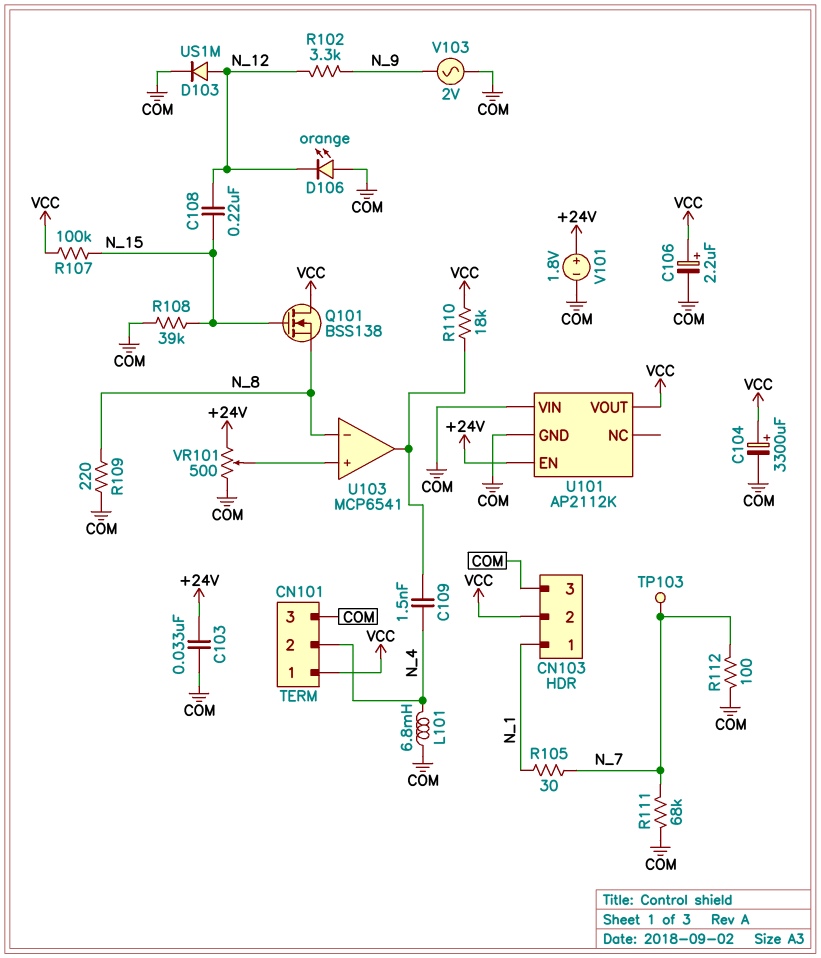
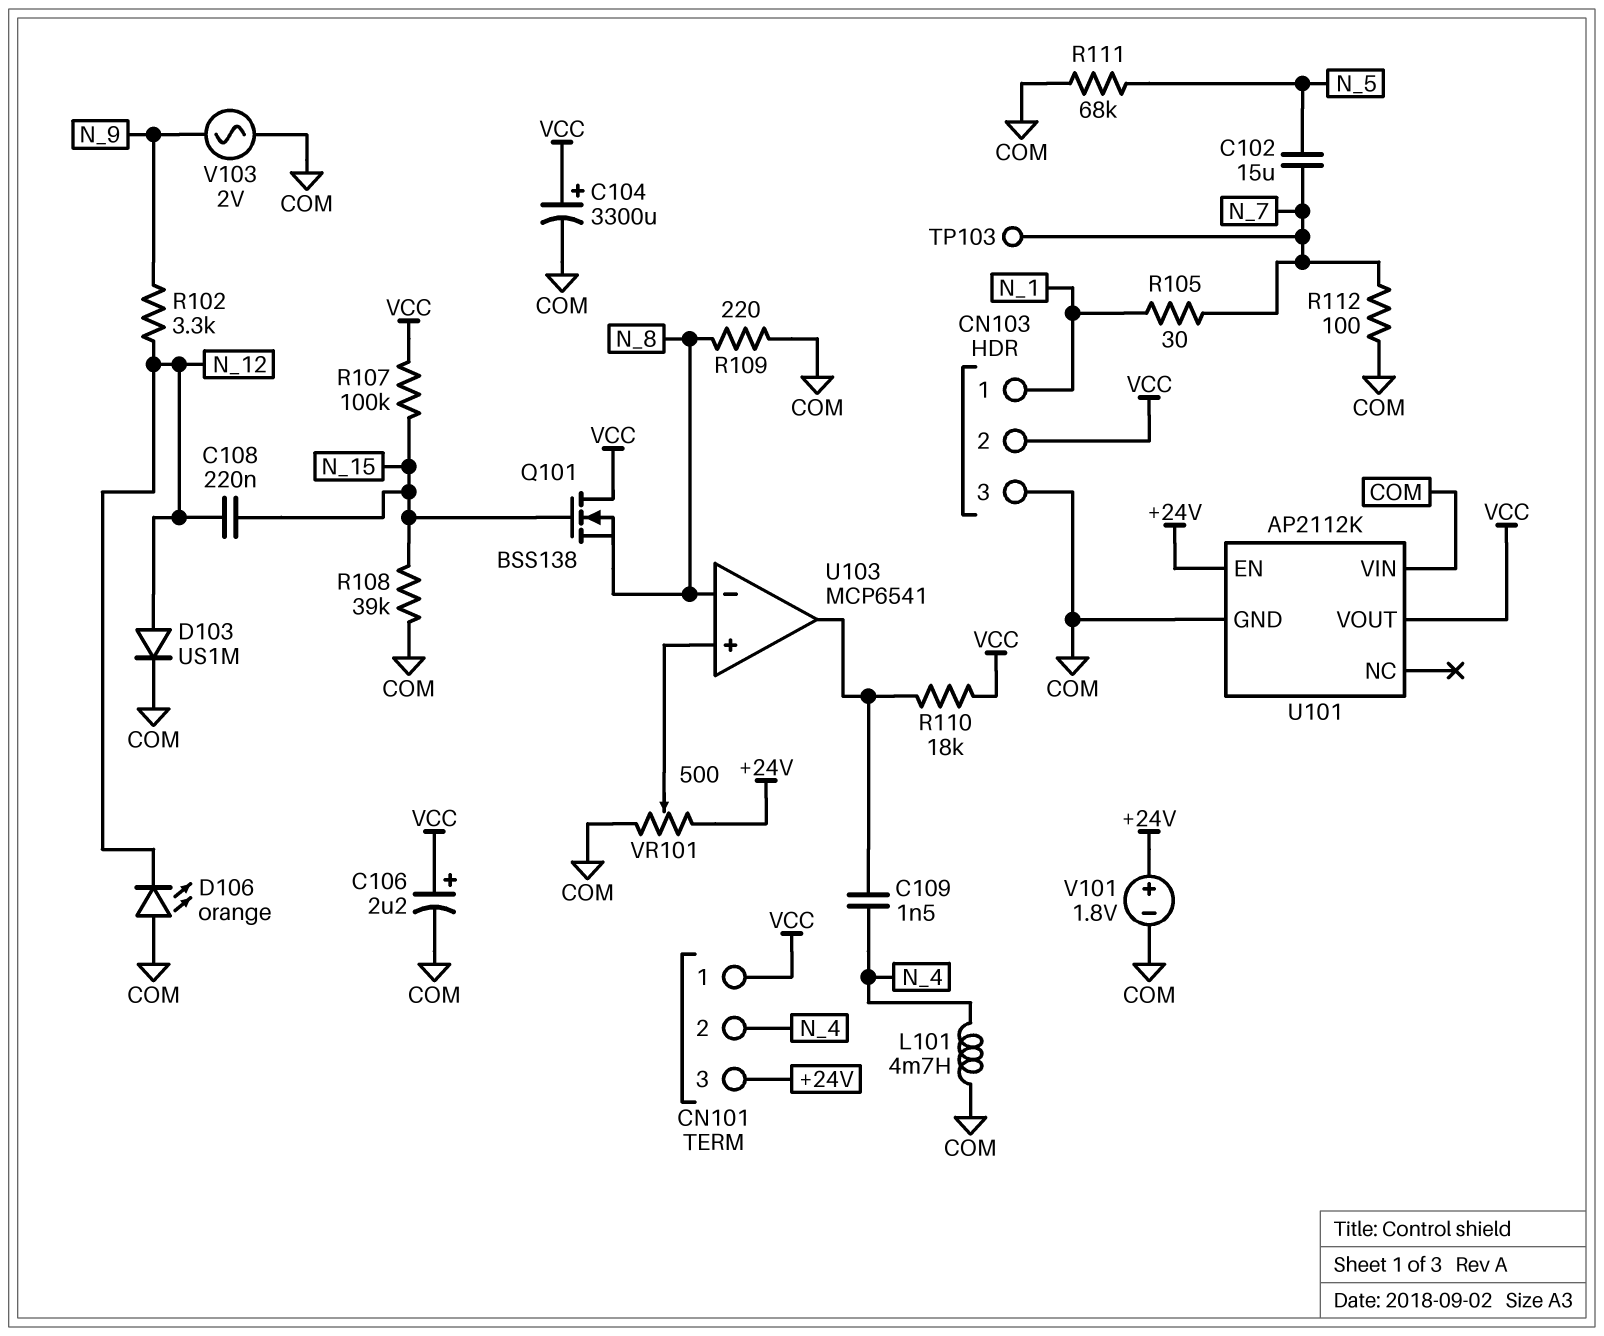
C102: none -> 15uF (N_5, N_7)
C103: 33nF (+24V, COM) -> none
CN101 pin 3: COM -> +24V
L101: 6.8mH (COM, N_4) -> 4.7mH (COM, N_4)
R111: 68k (COM, N_7) -> 68k (COM, N_5)

